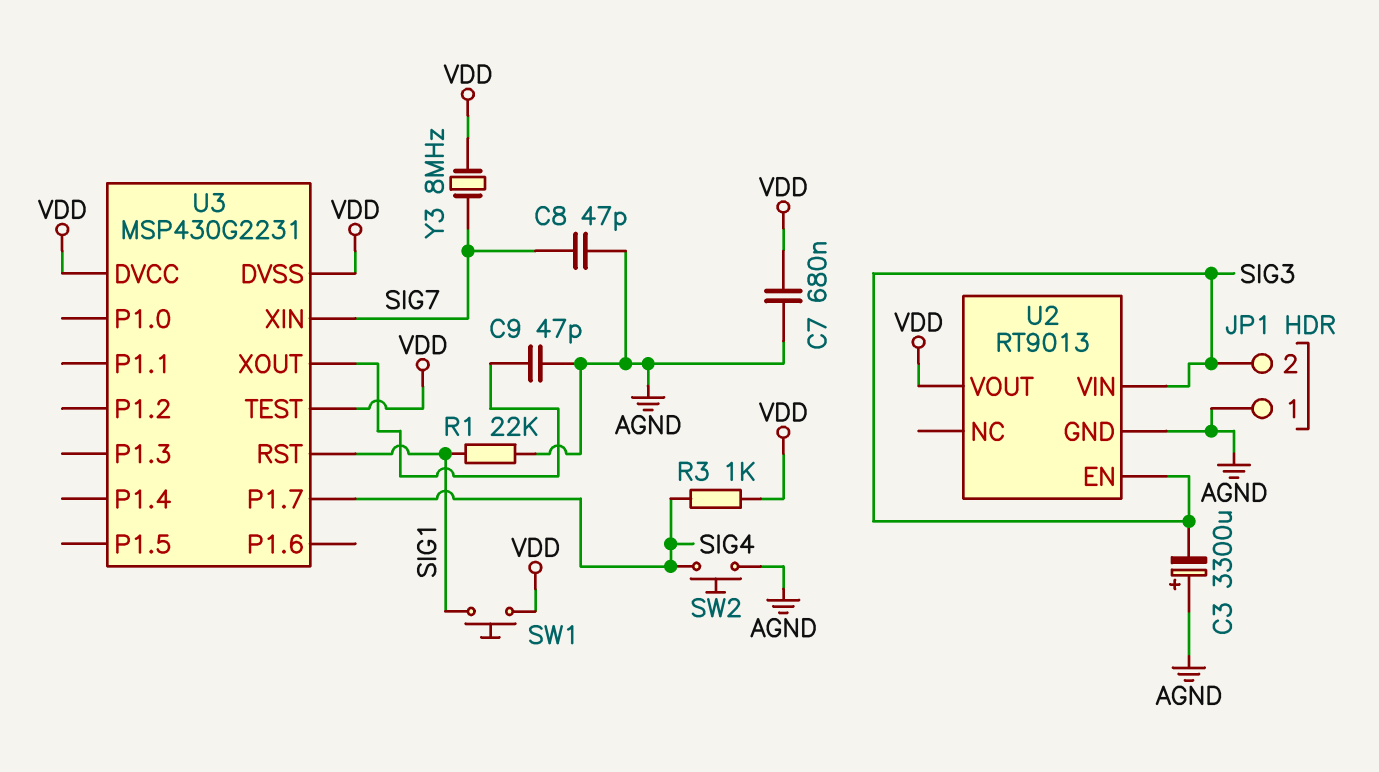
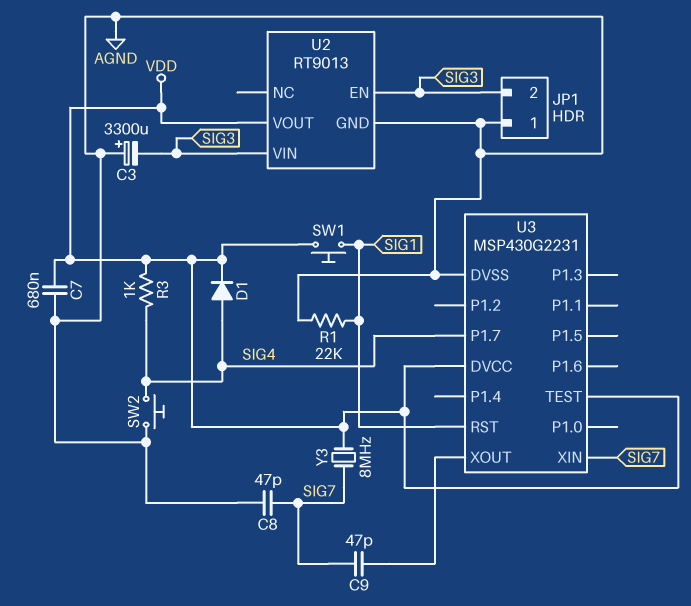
C9: 47pF (AGND, U3/XOUT) -> 47pF (SIG7, U3/XOUT)
D1: none -> diode (A SIG4, K VDD)
U3 pin DVSS: VDD -> AGND

